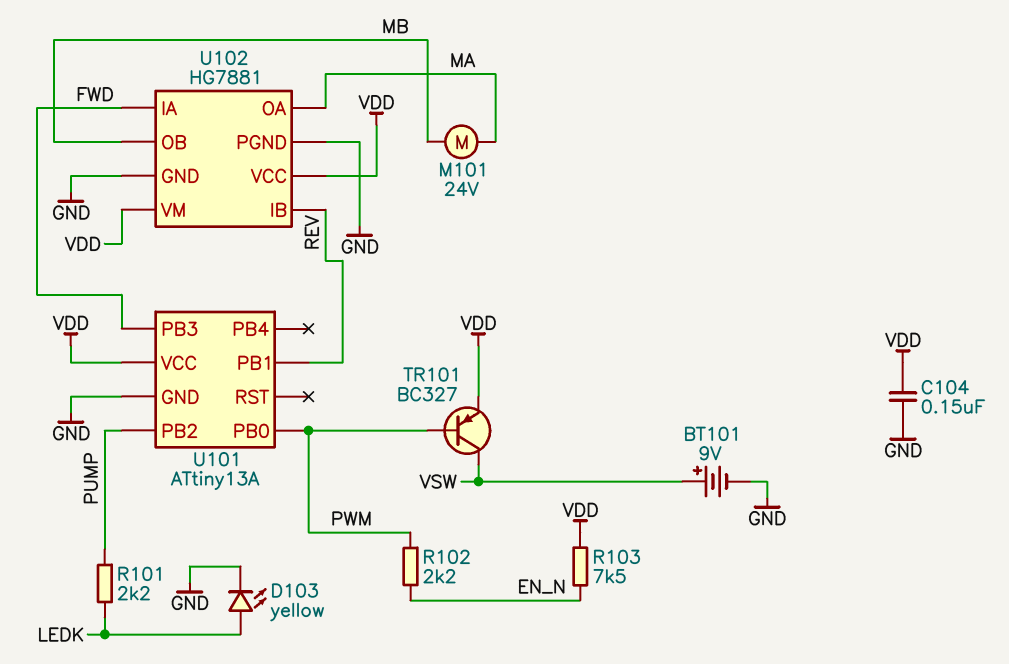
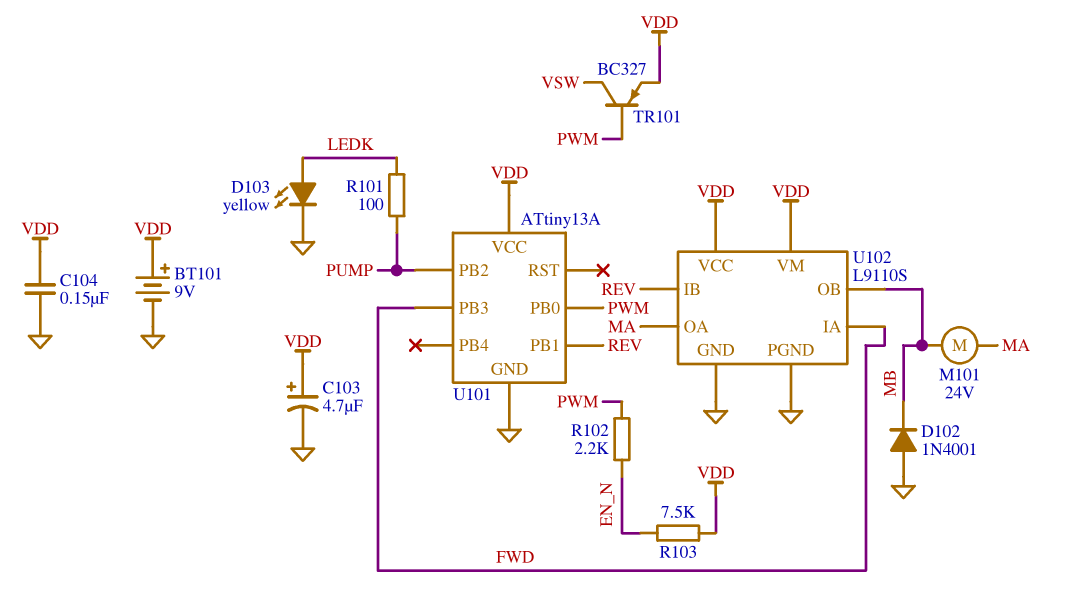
BT101: 9V (plus VSW, minus GND) -> 9V (plus VDD, minus GND)
C103: none -> 4.7uF (plus VDD, minus GND)
D102: none -> diode 1N4001 (A GND, K MB)
R101: 2.2k (LEDK, PUMP) -> 100 (LEDK, PUMP)
U102: HG7881 -> L9110S

